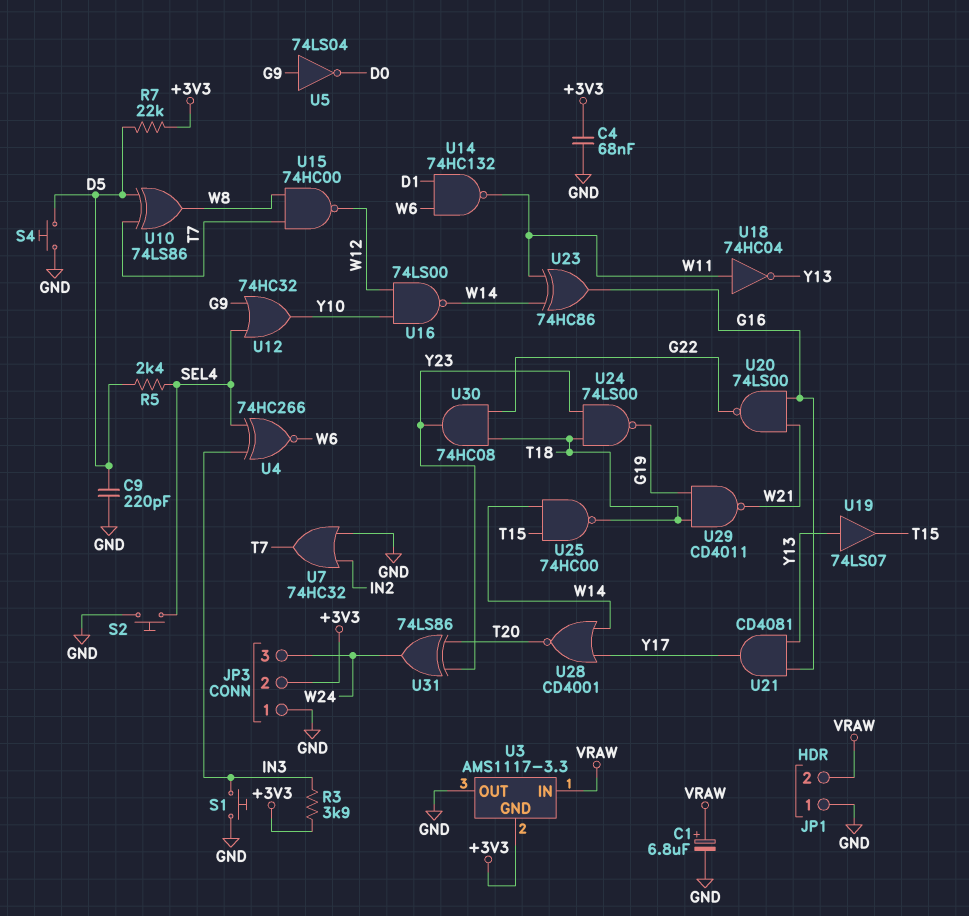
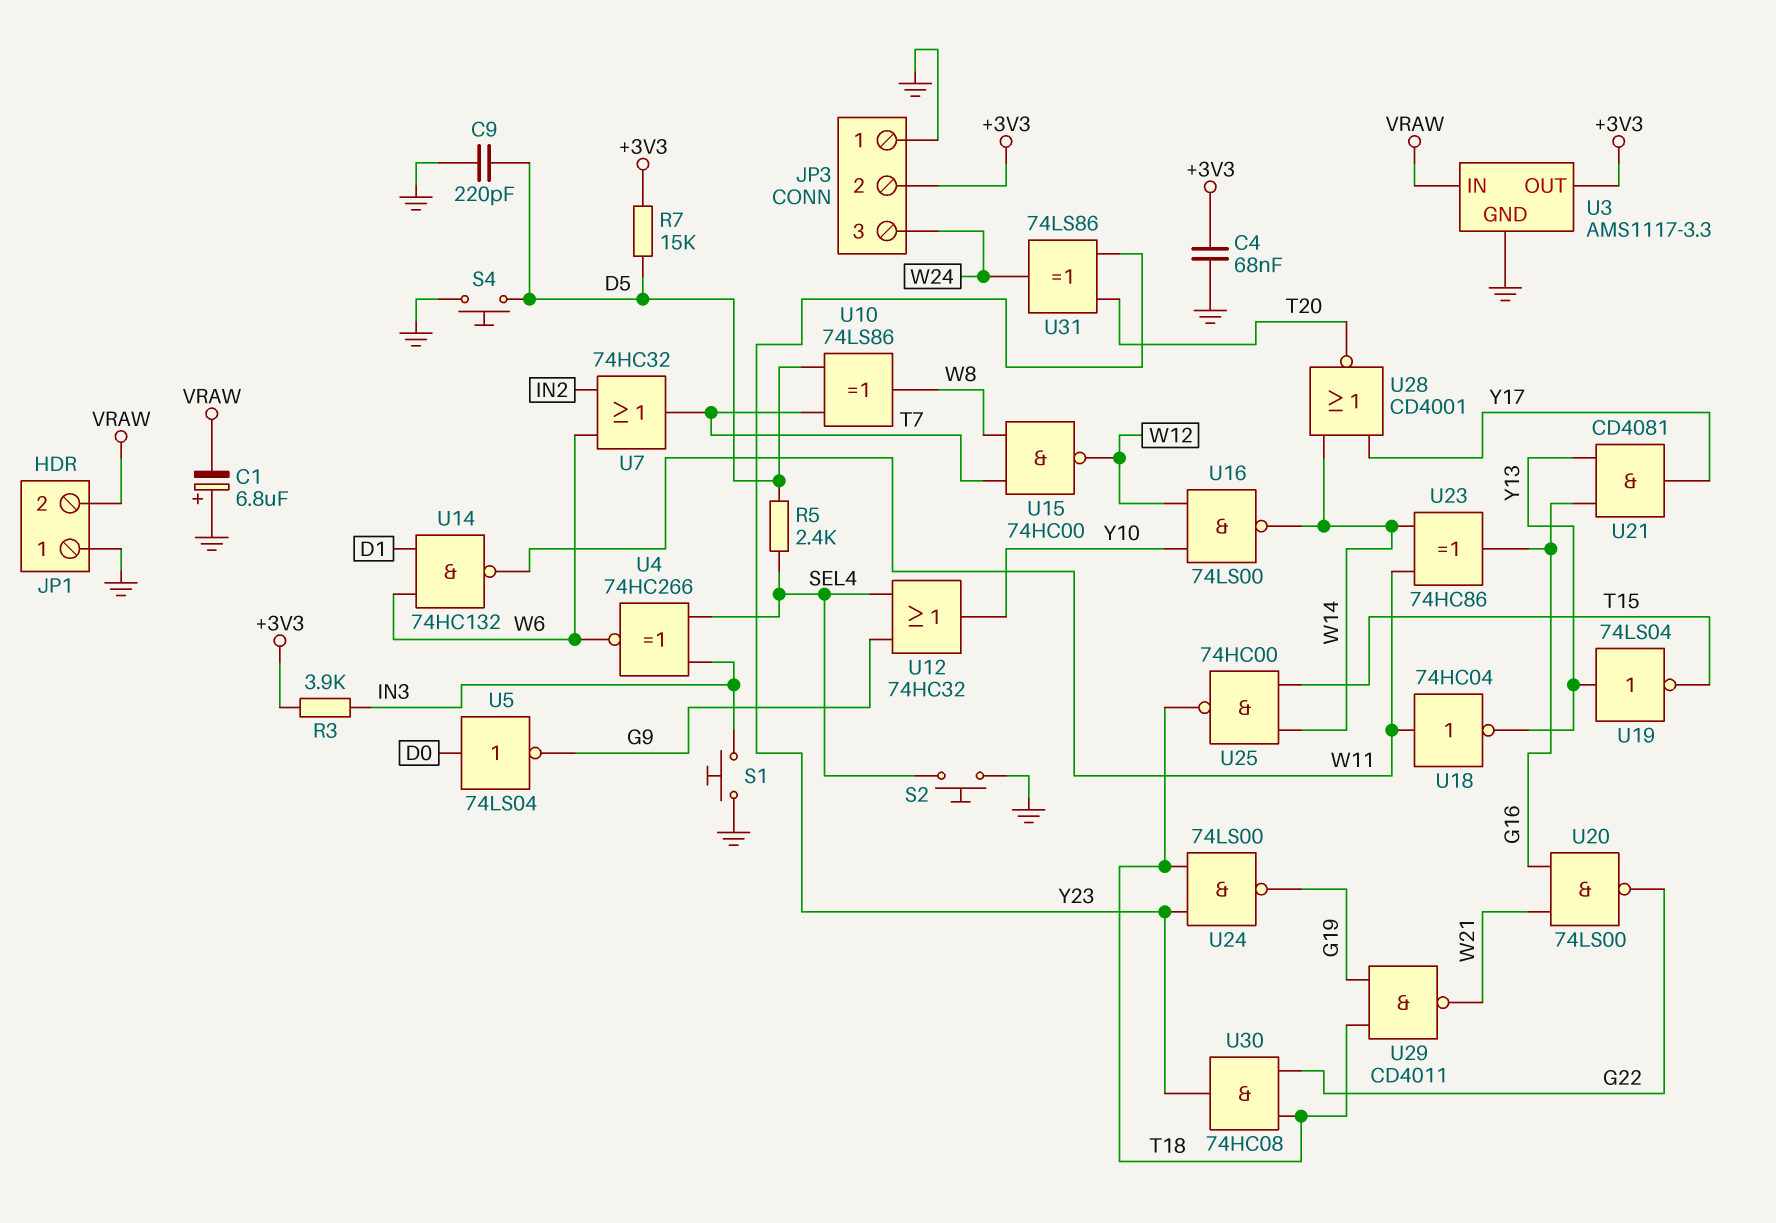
C1: 6.8uF (plus VRAW, minus GND) -> 6.8uF (plus GND, minus VRAW)
R7: 22k (+3V3, D5) -> 15k (+3V3, D5)
U3 pin GND: +3V3 -> GND
U3 pin OUT: GND -> +3V3
U5: NOT 74LS04 (in G9, out D0) -> NOT 74LS04 (in D0, out G9)
U7: OR 74HC32 (in GND, in IN2, out T7) -> OR 74HC32 (in IN2, in W6, out T7)
U19: buffer 74LS07 (in Y13, out T15) -> NOT 74LS04 (in Y13, out T15)

